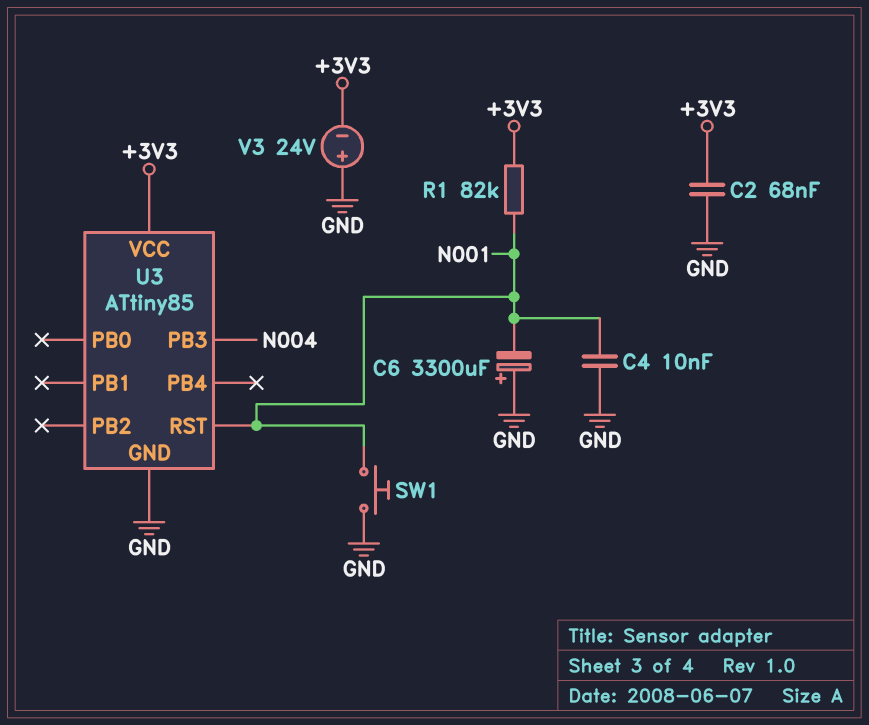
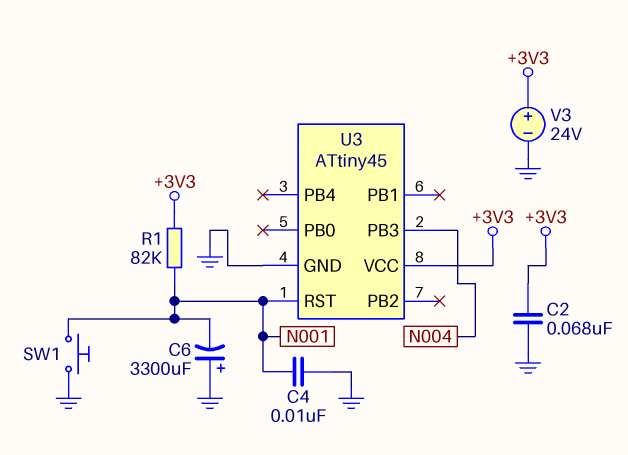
U3: ATtiny85 -> ATtiny45
V3: 24V (plus GND, minus +3V3) -> 24V (plus +3V3, minus GND)

